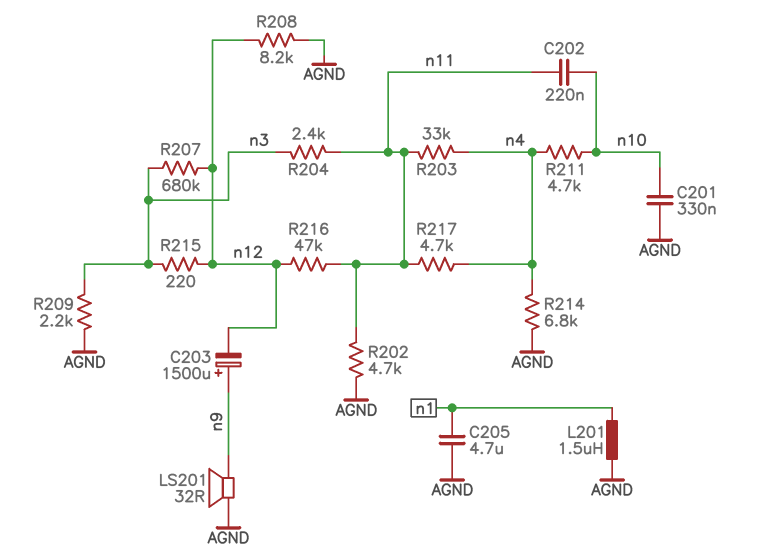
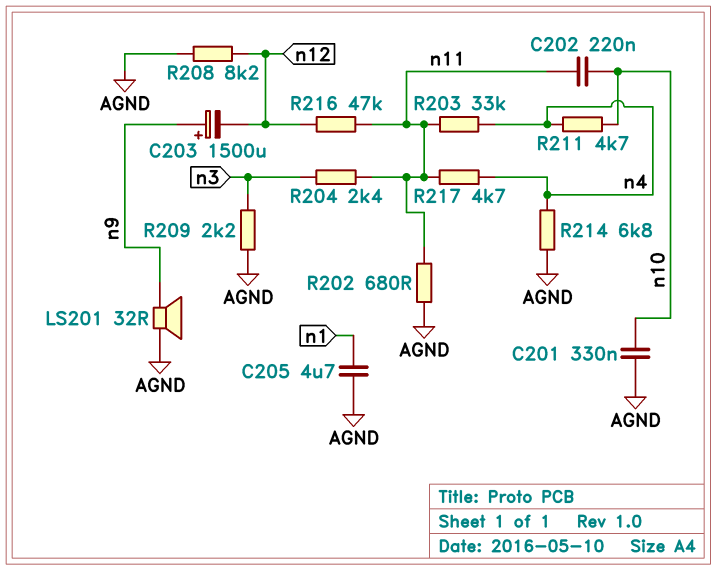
L201: 1.5uH (AGND, n1) -> none
R202: 4.7k (AGND, n11) -> 680 (AGND, n11)
R207: 680k (n3, n12) -> none
R215: 220 (n3, n12) -> none

